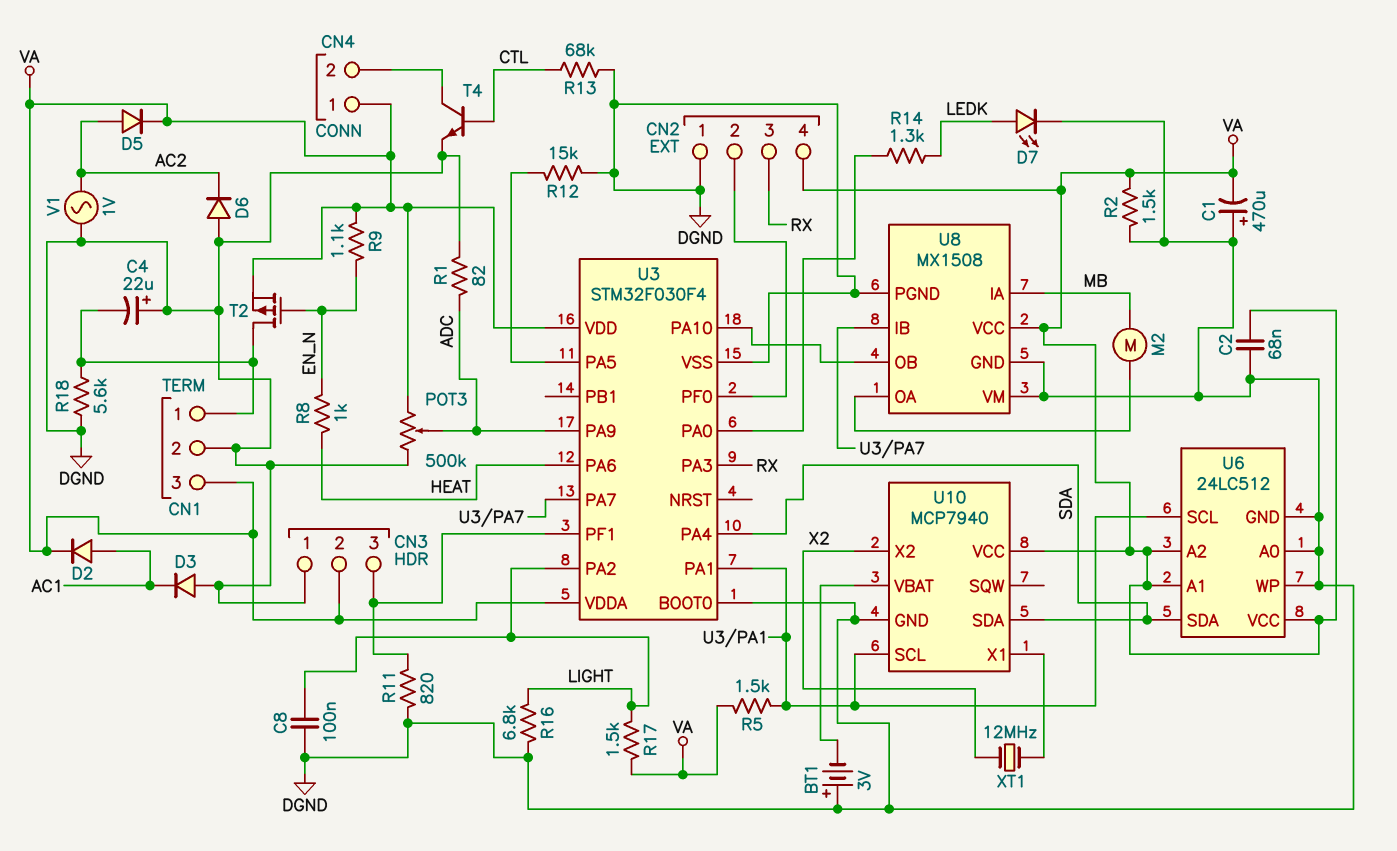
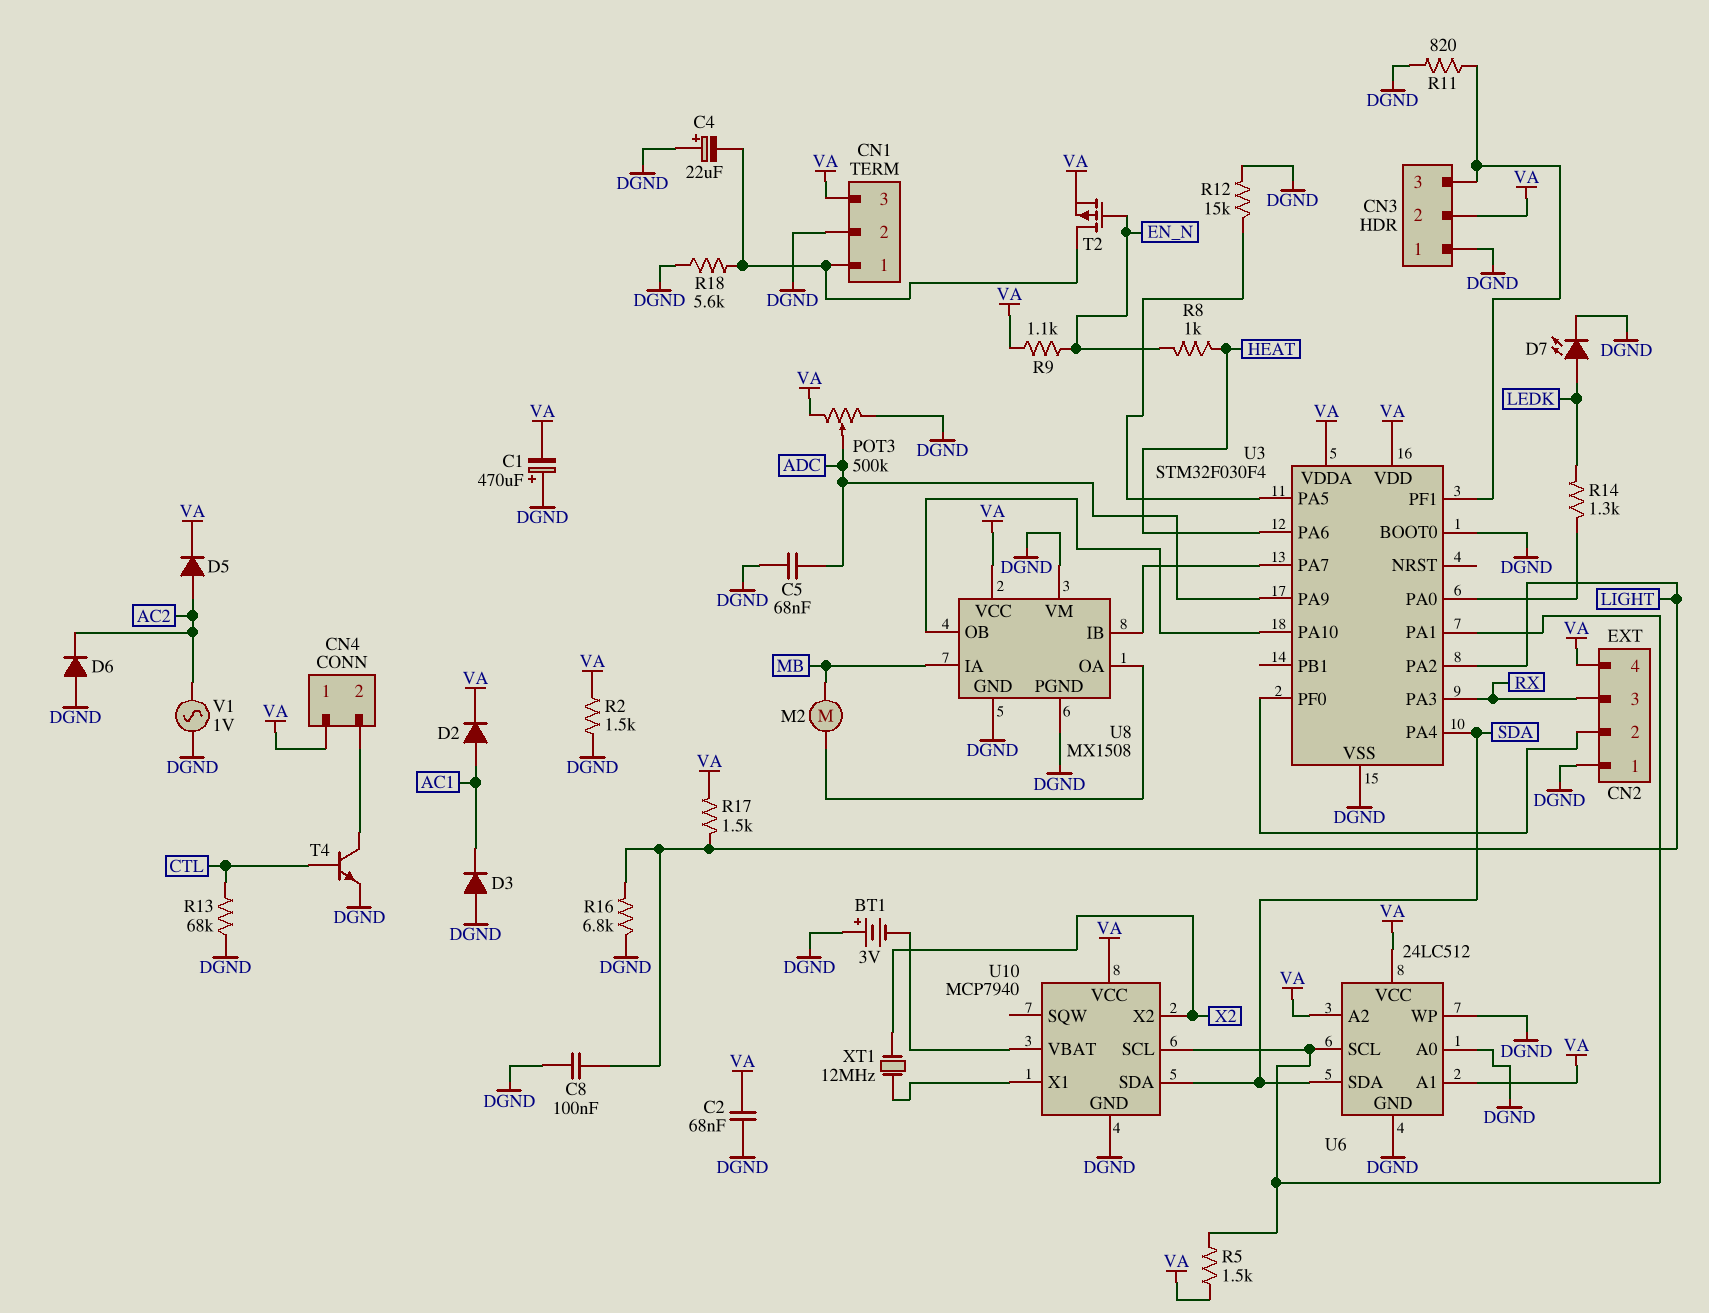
C5: none -> 68nF (ADC, DGND)
R1: 82 (ADC, DGND) -> none

